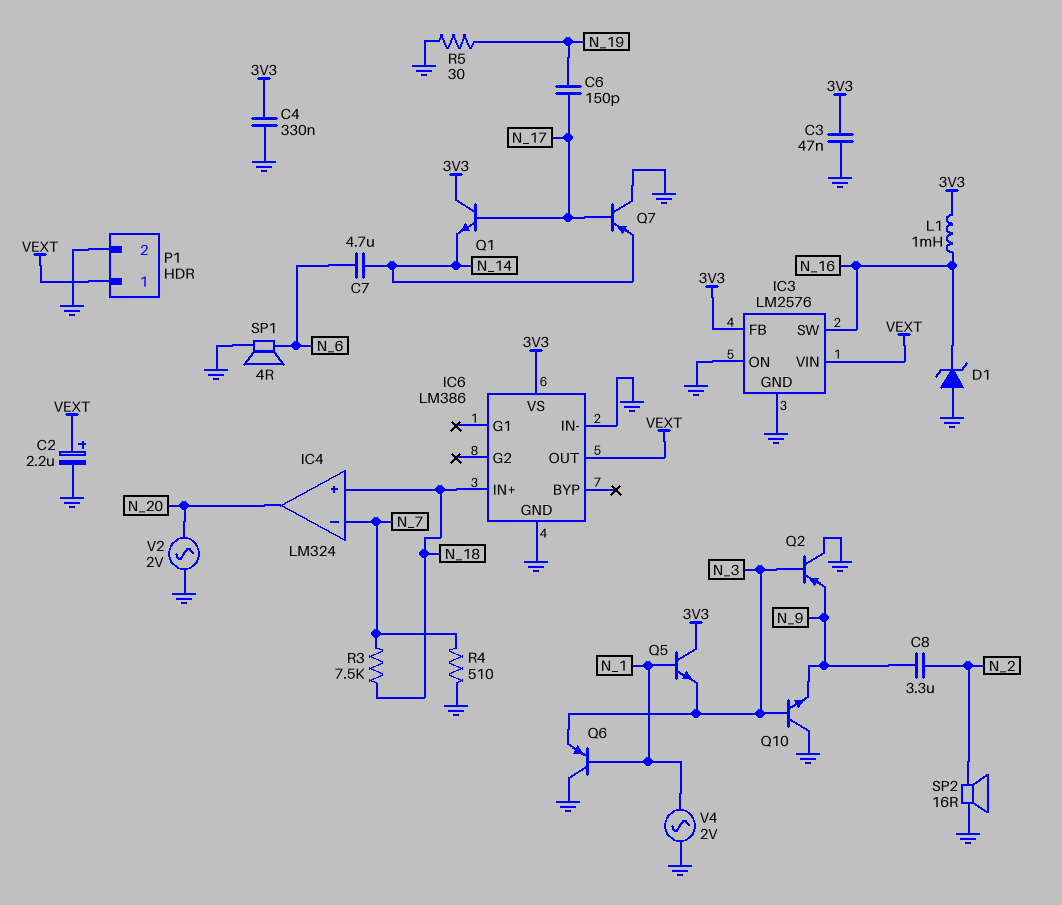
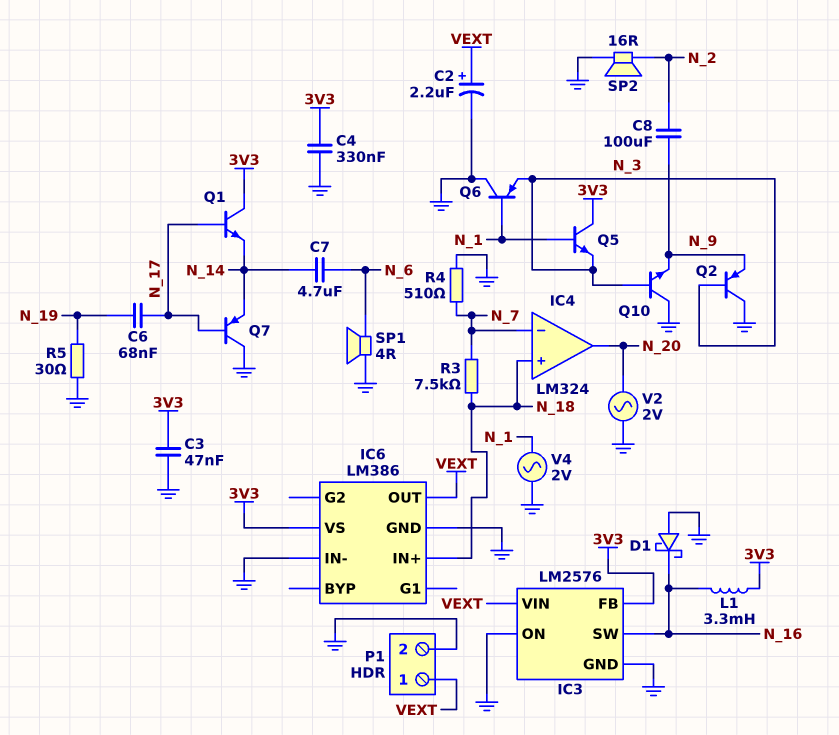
C6: 150pF (N_17, N_19) -> 68nF (N_17, N_19)
C8: 3.3uF (N_2, N_9) -> 100uF (N_2, N_9)
D1: zener (A GND, K N_16) -> schottky (A GND, K N_16)
L1: 1mH (3V3, N_16) -> 3.3mH (3V3, N_16)

